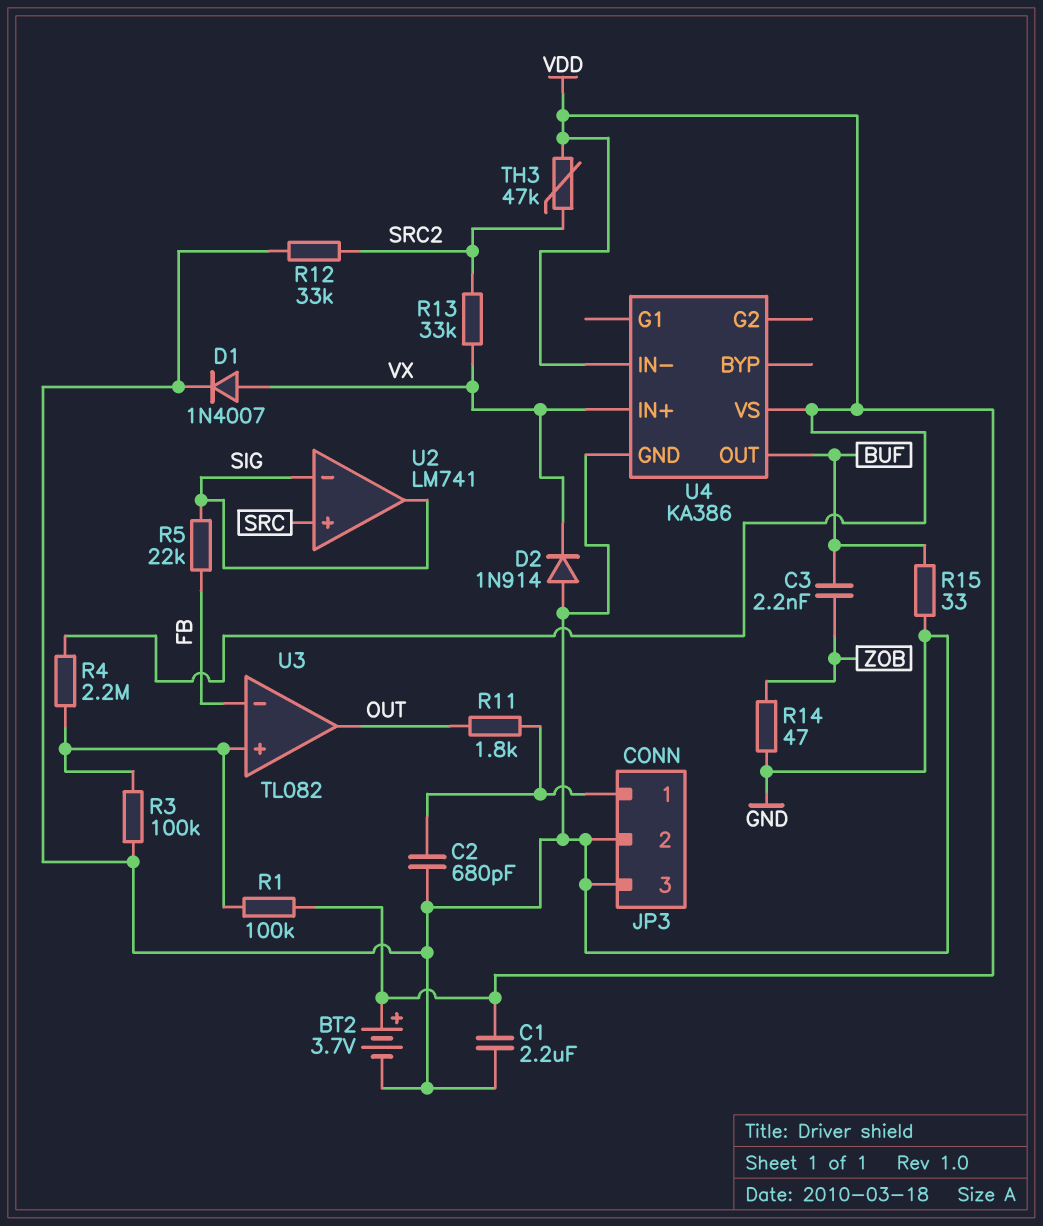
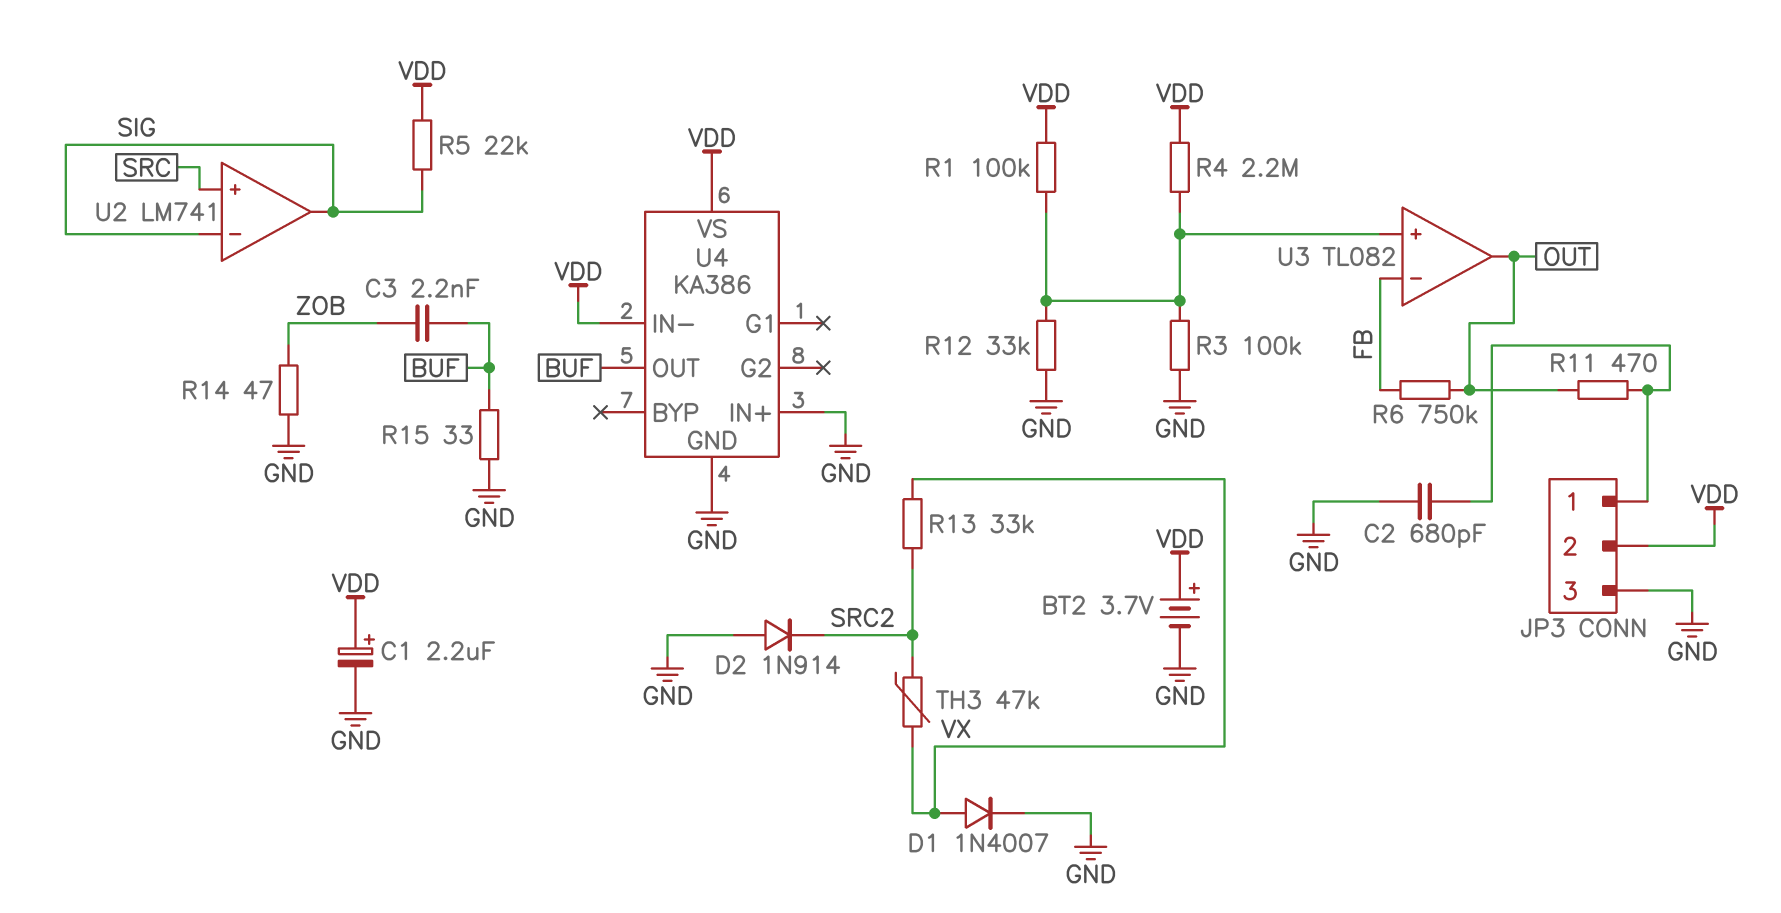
C1: 2.2uF (GND, VDD) -> 2.2uF (plus VDD, minus GND)
D2: diode 1N914 (A GND, K VX) -> diode 1N914 (A GND, K SRC2)
JP3 pin 2: GND -> VDD
R5: 22k (FB, SIG) -> 22k (SIG, VDD)
R6: none -> 750k (FB, OUT)
R11: 1.8k (JP3/1, OUT) -> 470 (JP3/1, OUT)
R12: 33k (GND, SRC2) -> 33k (GND, U3/in+)
TH3: 47k (SRC2, VDD) -> 47k (SRC2, VX)
U4 pin IN+: VX -> GND

